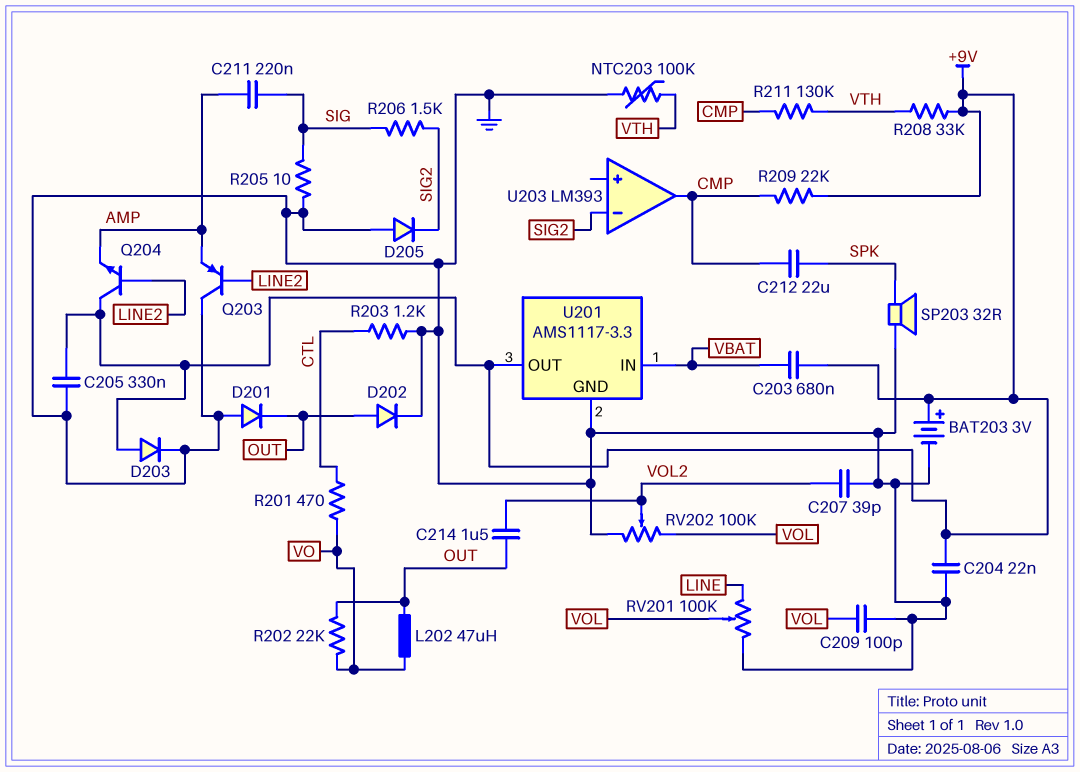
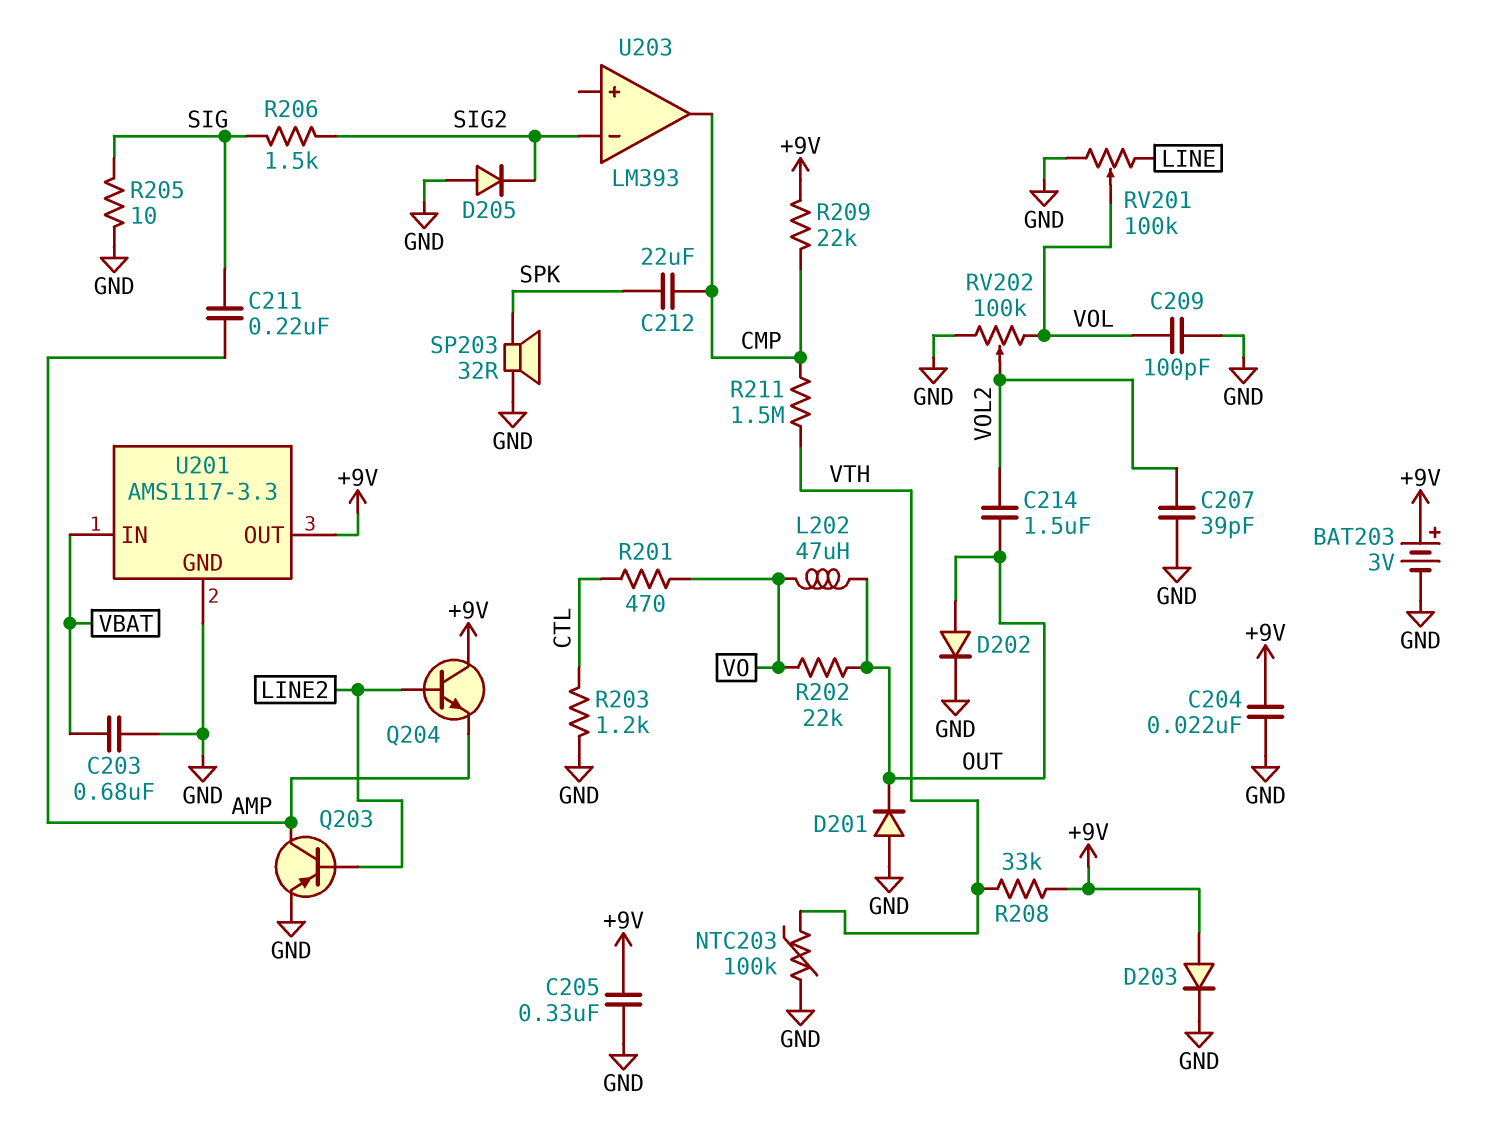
C203: 680nF (+9V, VBAT) -> 680nF (GND, VBAT)
Q203: PNP (B LINE2, C GND, E AMP) -> PNP (B LINE2, C AMP, E GND)
R211: 130k (CMP, VTH) -> 1.5M (CMP, VTH)

